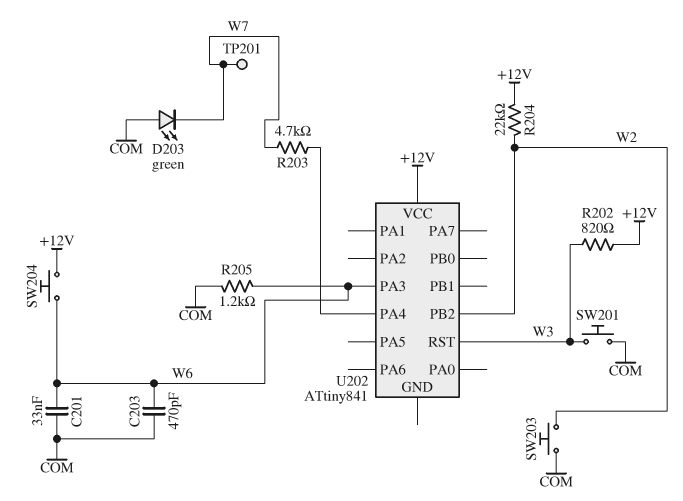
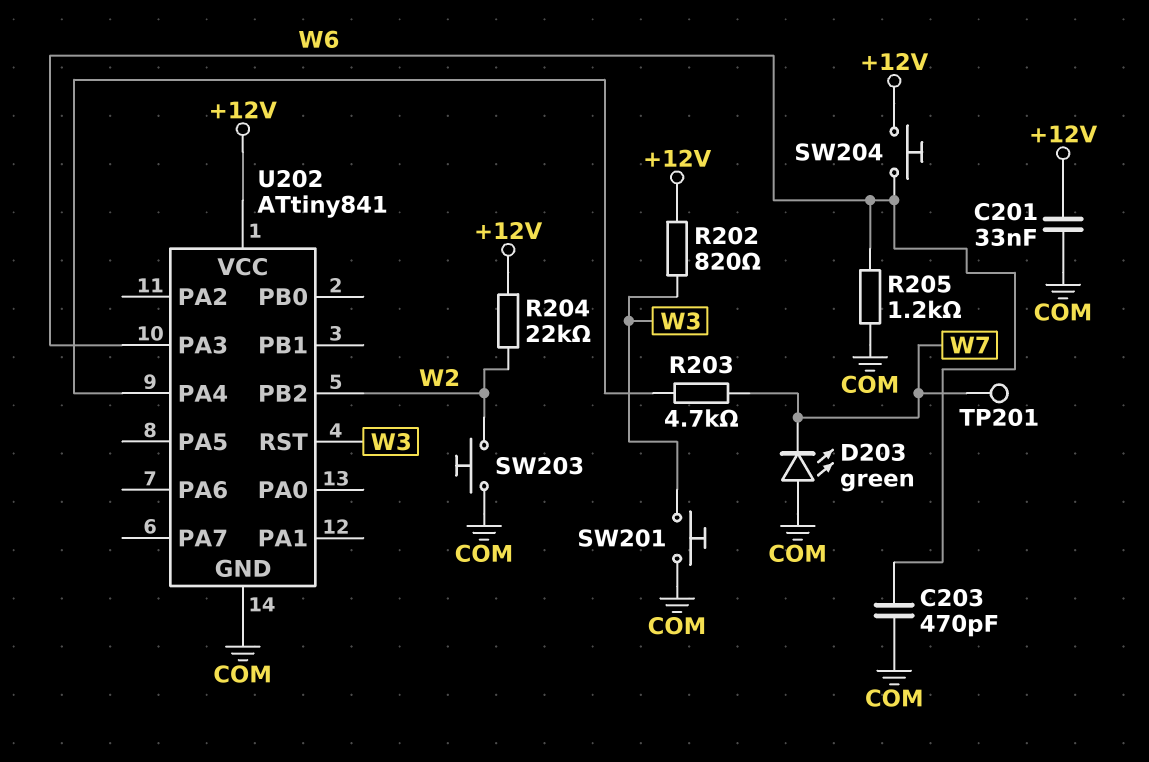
C201: 33nF (COM, W6) -> 33nF (+12V, COM)
U202 pin GND: none -> COM

